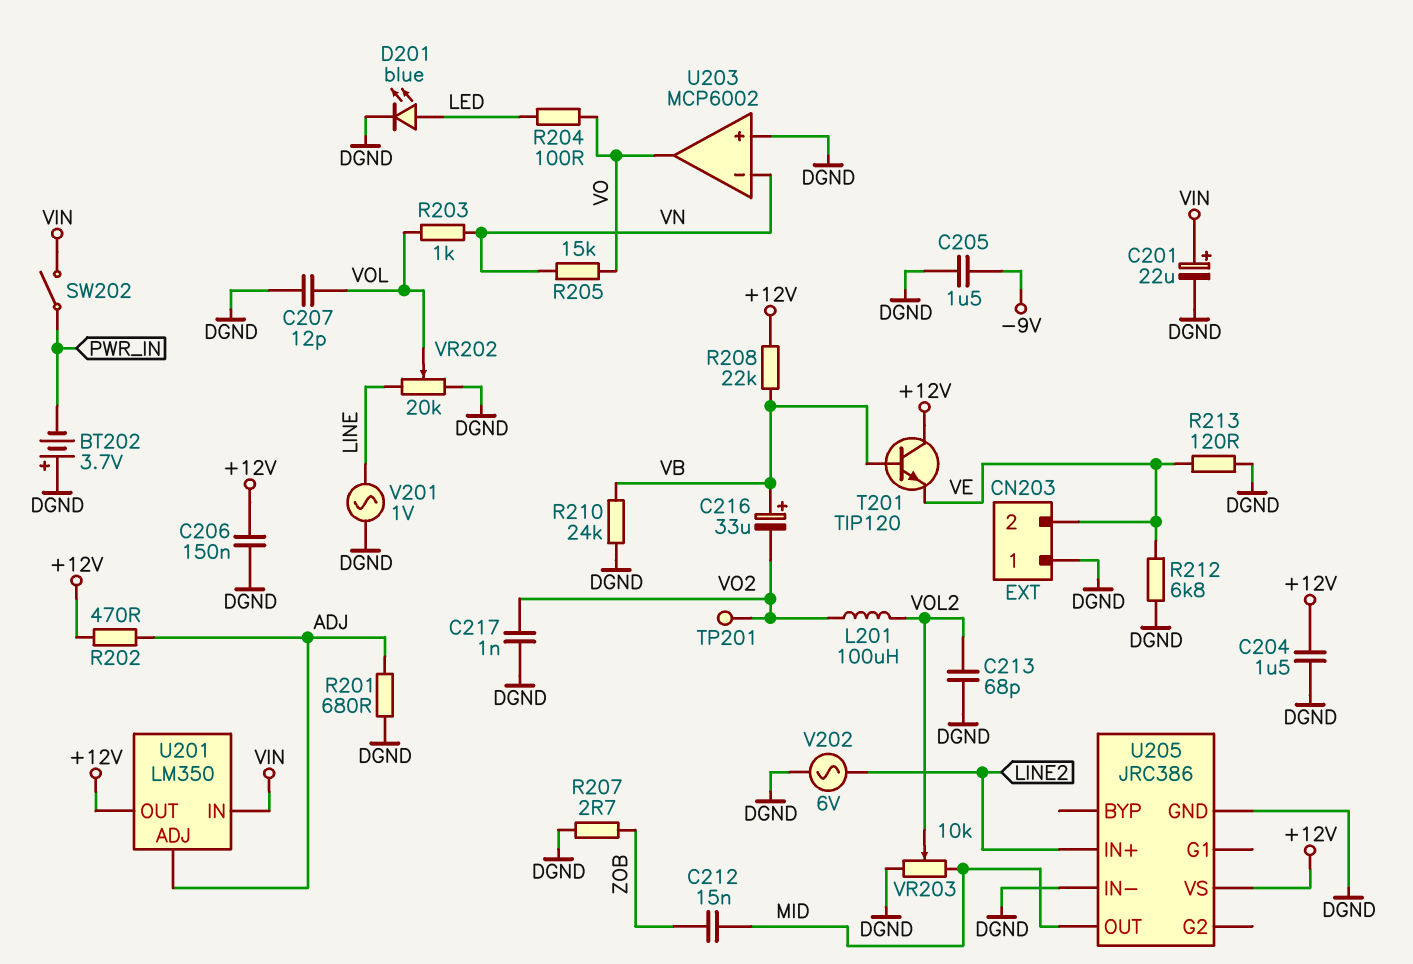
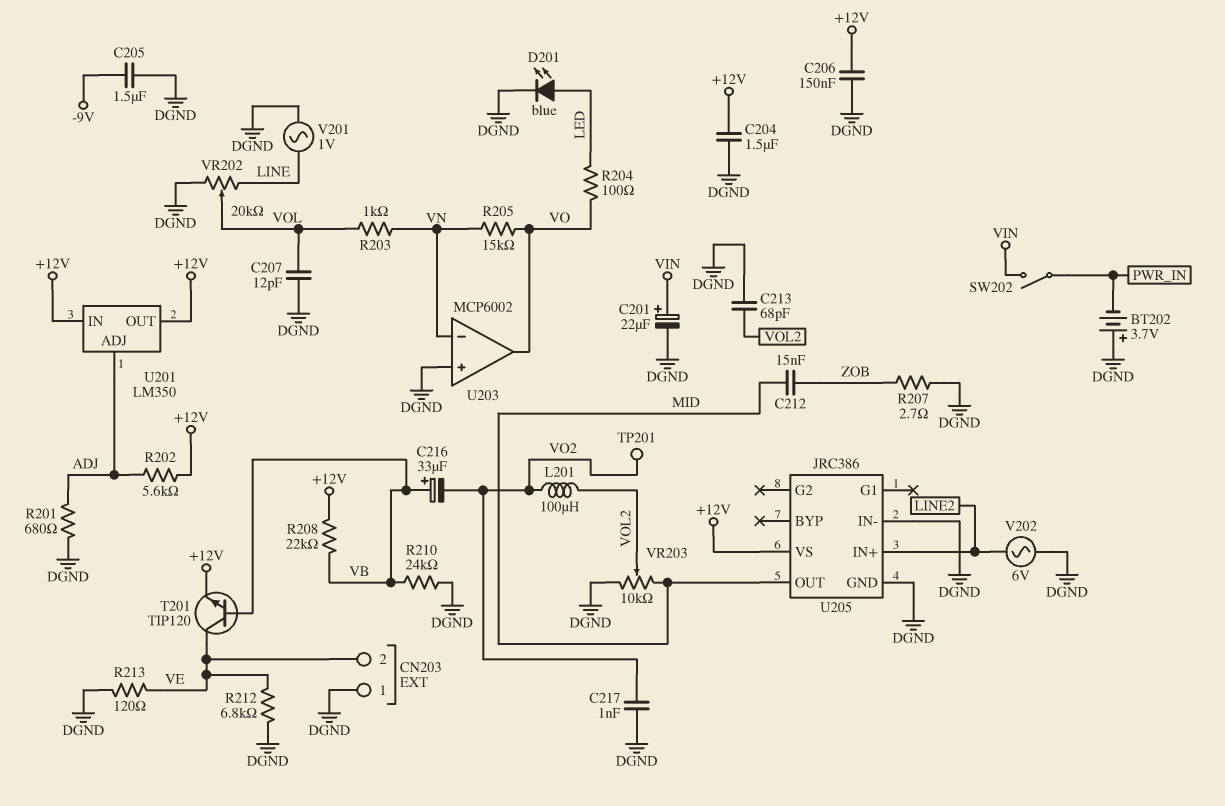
R202: 470 (+12V, ADJ) -> 5.6k (+12V, ADJ)
T201: NPN TIP120 (B VB, C +12V, E VE) -> NPN TIP120 (B VB, C VE, E +12V)
U201 pin IN: VIN -> +12V

